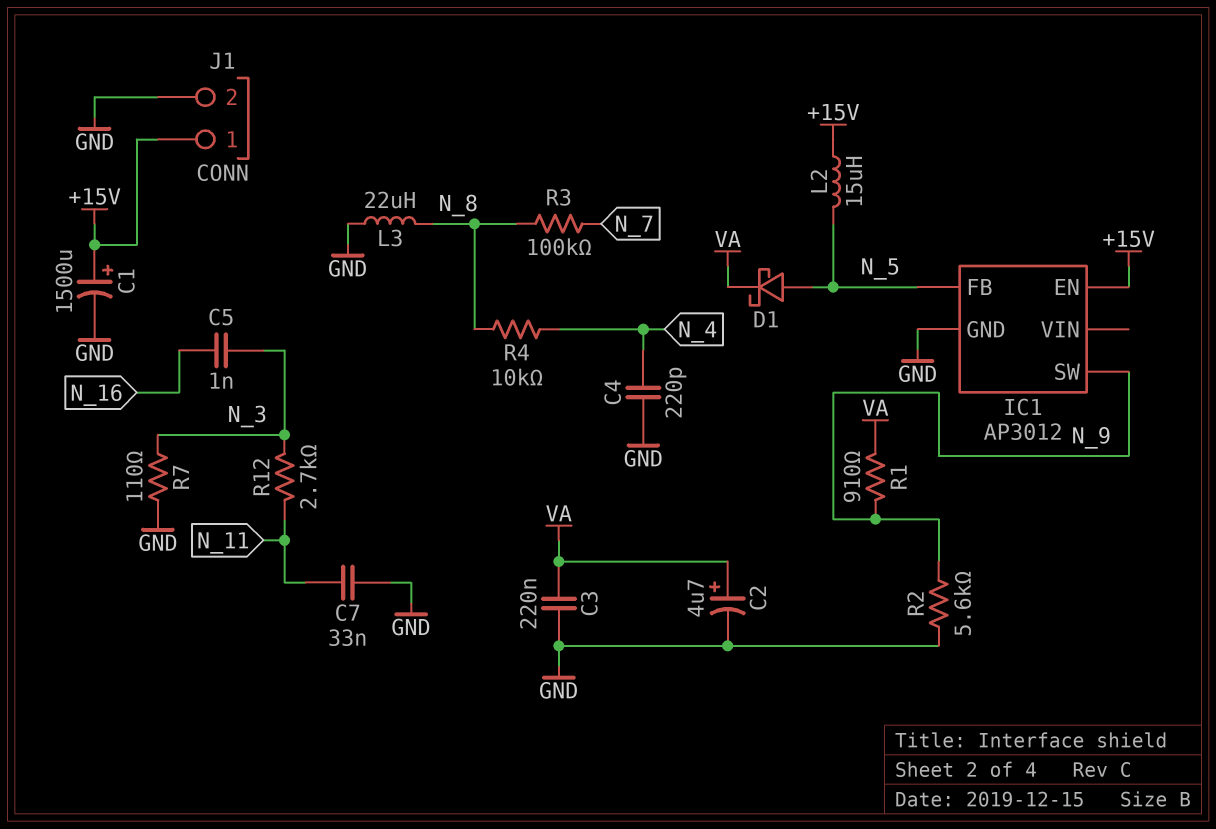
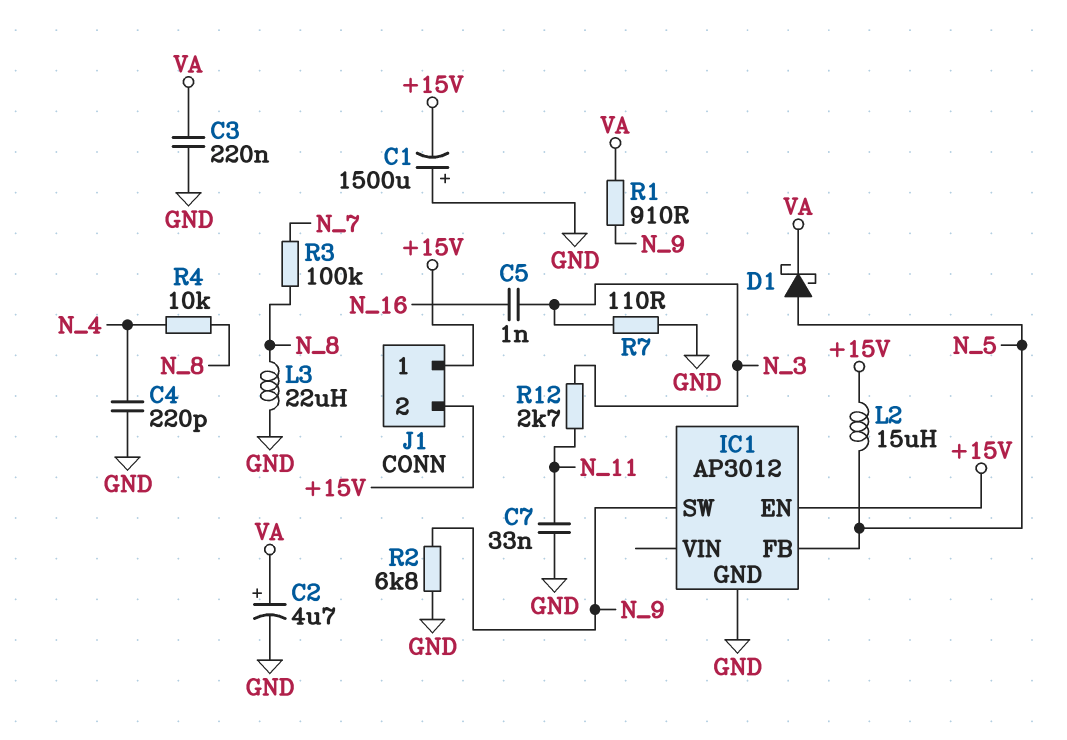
C1: 1500uF (plus +15V, minus GND) -> 1500uF (plus GND, minus +15V)
J1 pin 2: GND -> +15V
R2: 5.6k (GND, N_9) -> 6.8k (GND, N_9)

